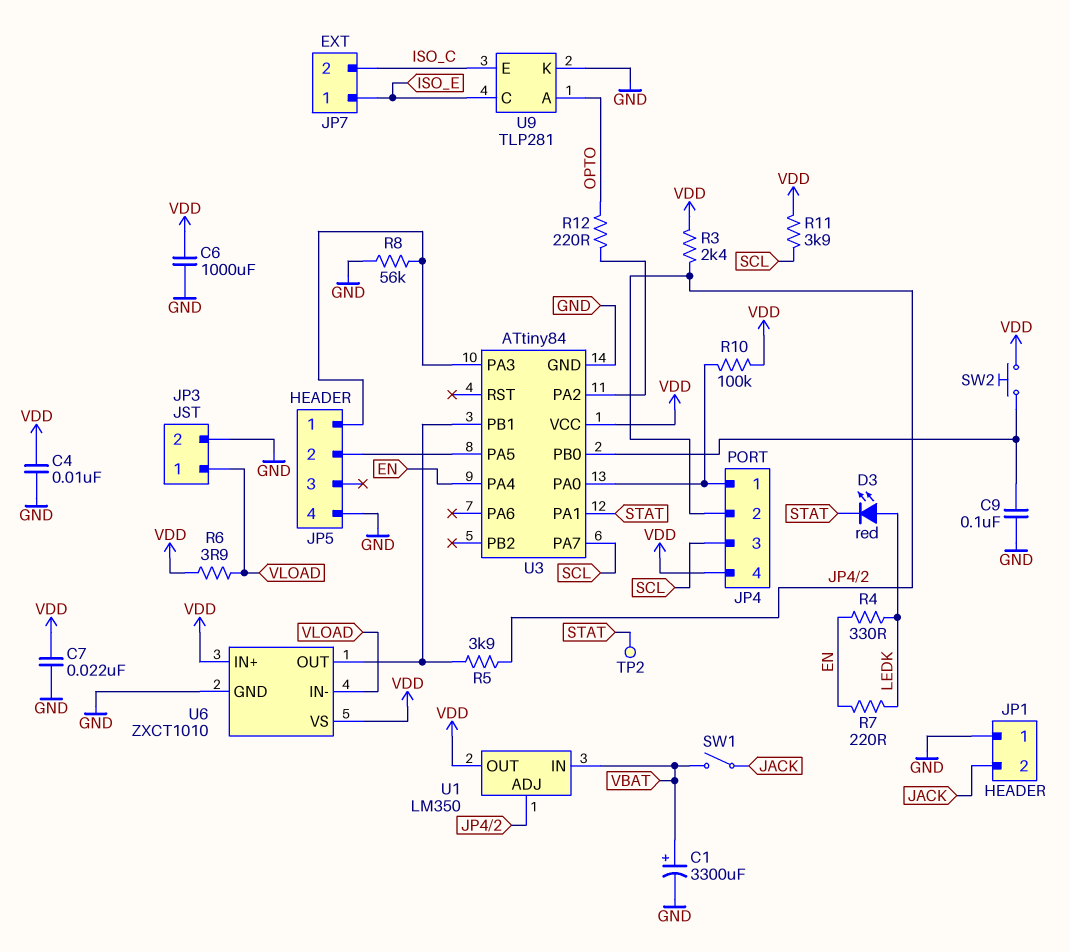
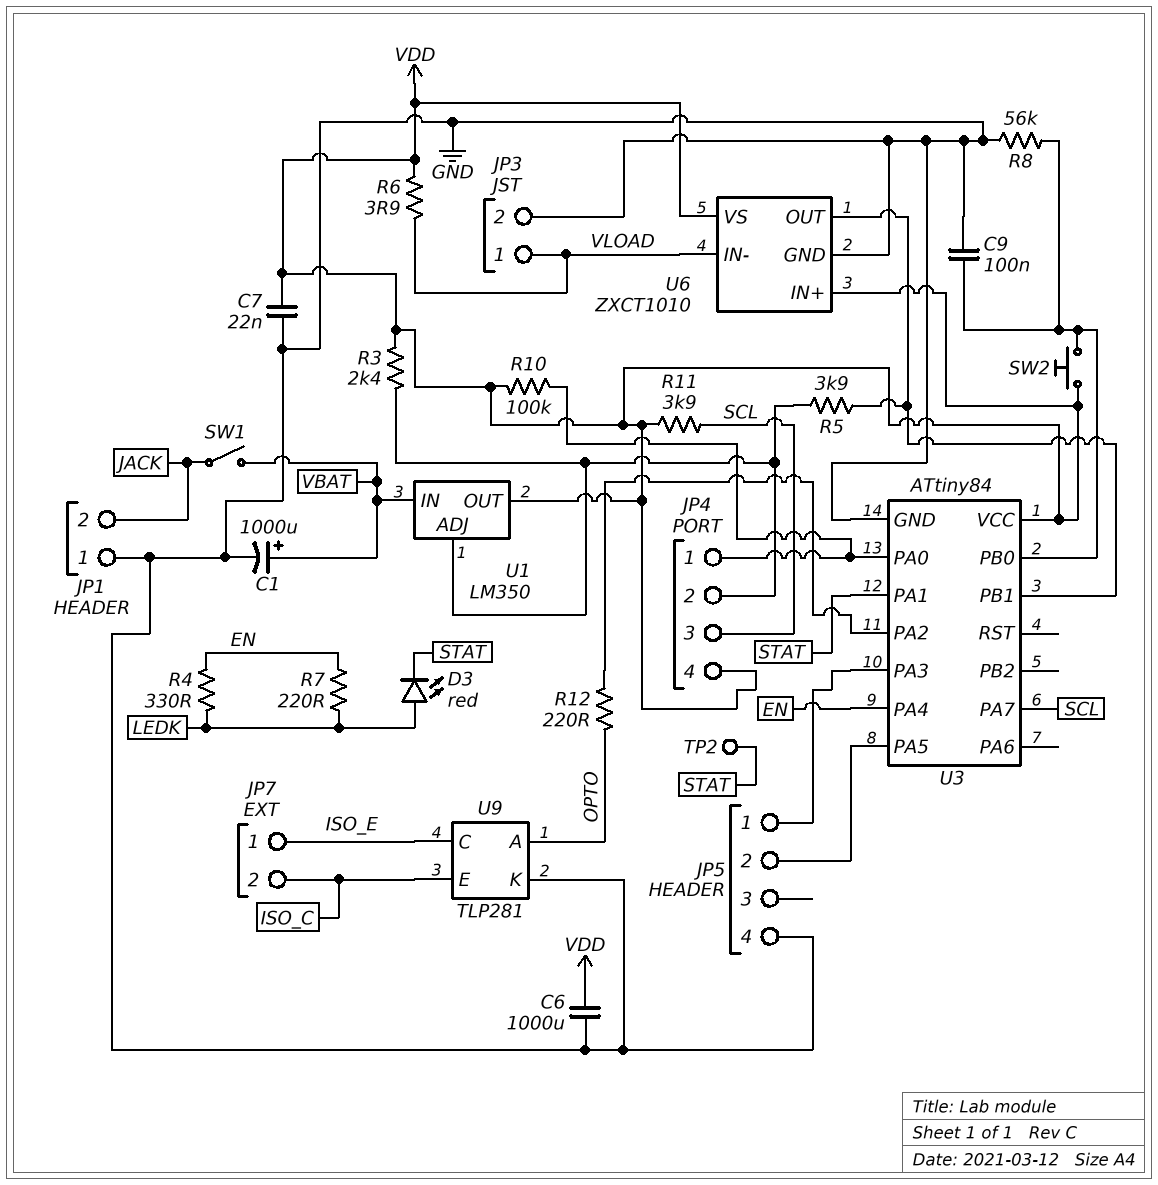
C1: 3300uF (plus VBAT, minus GND) -> 1000uF (plus VBAT, minus GND)
C4: 10nF (GND, VDD) -> none
R8: 56k (GND, JP5/1) -> 56k (GND, U3/PB0)

